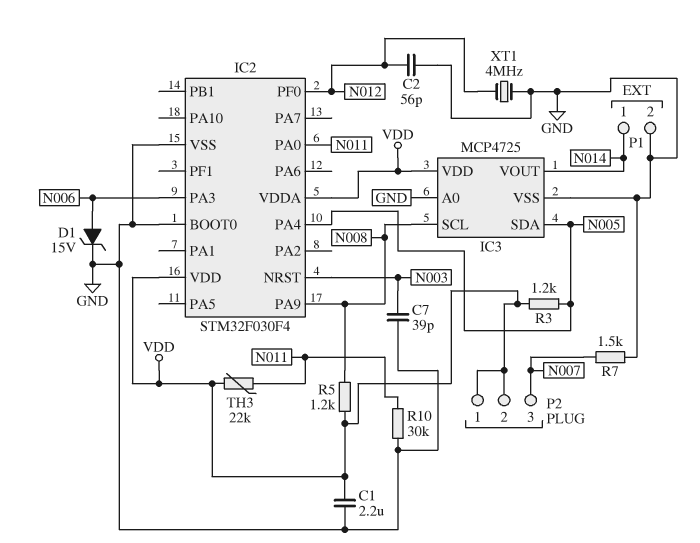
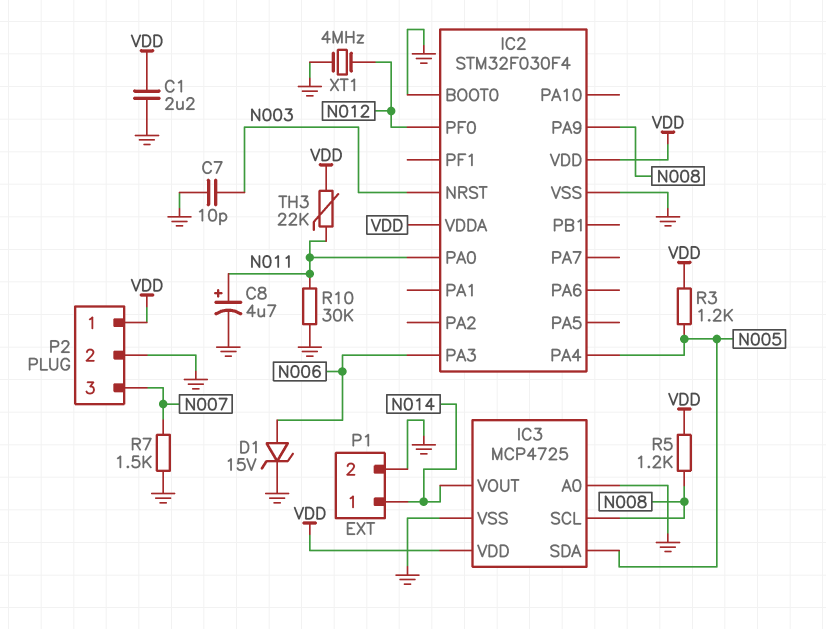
C2: 56pF (GND, N012) -> none
C7: 39pF (GND, N003) -> 10pF (GND, N003)
C8: none -> 4.7uF (plus N011, minus GND)
P2 pin 2: VDD -> GND

